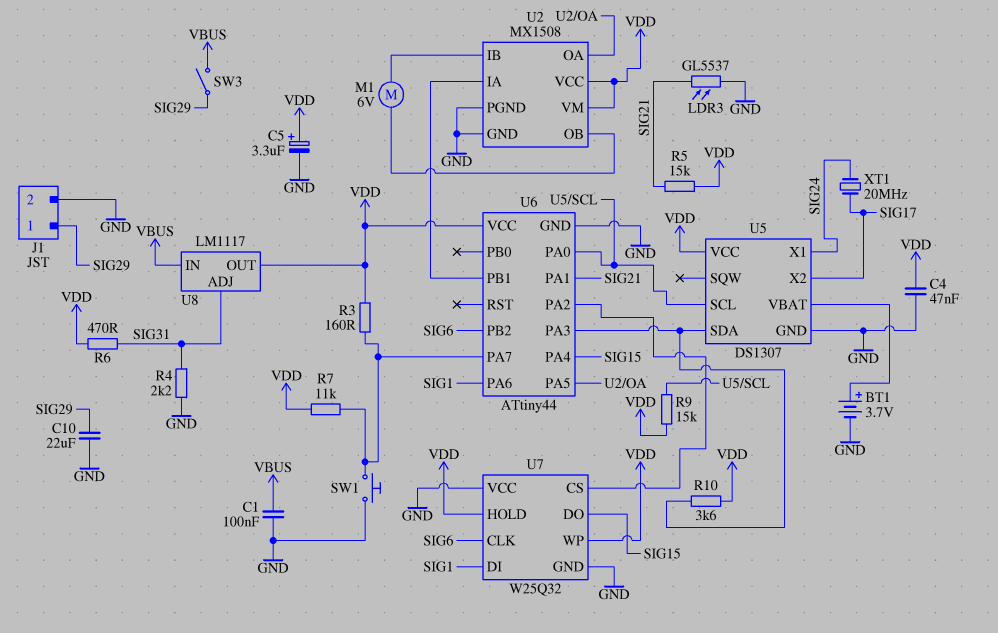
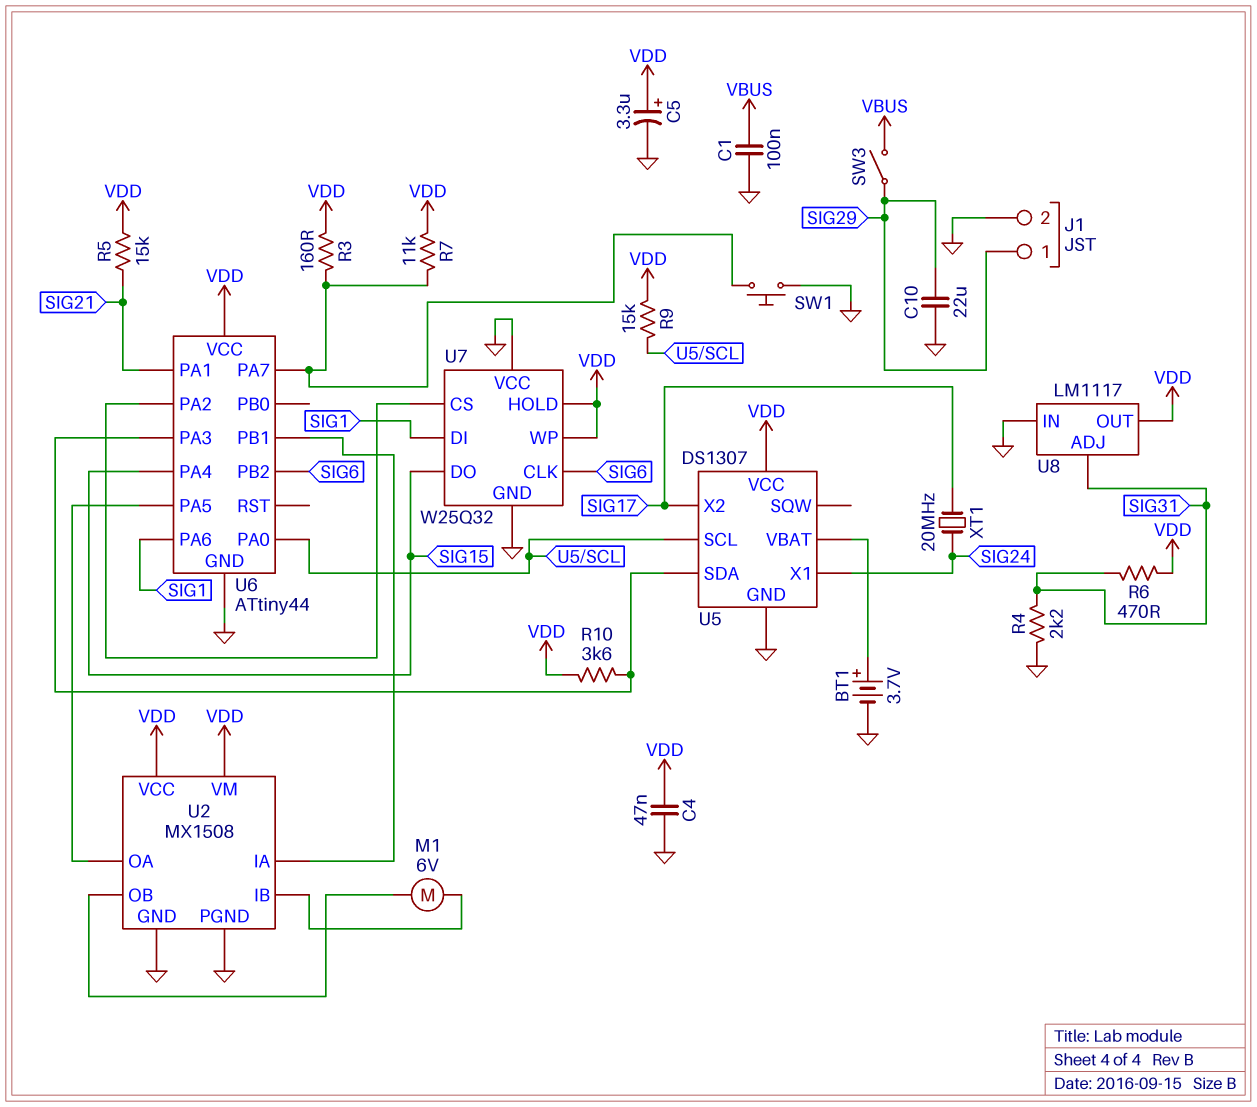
LDR3: GL5537 (GND, SIG21) -> none
U8 pin IN: VBUS -> GND

